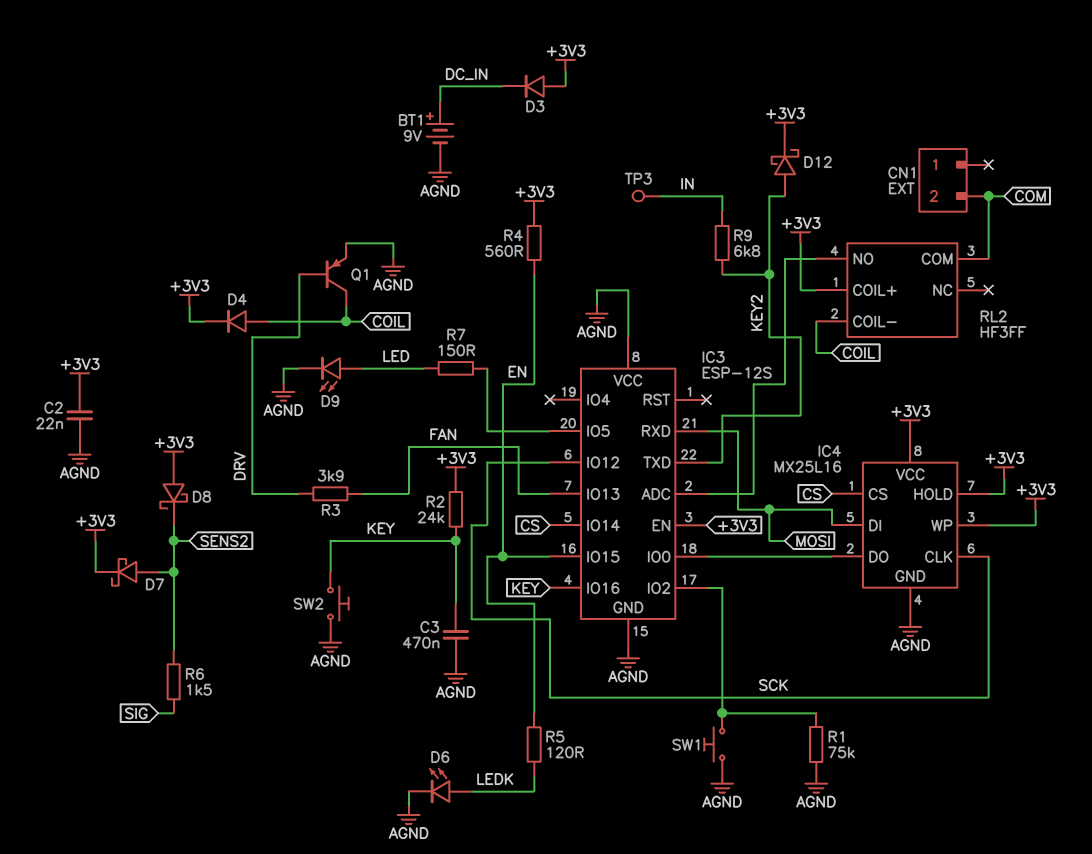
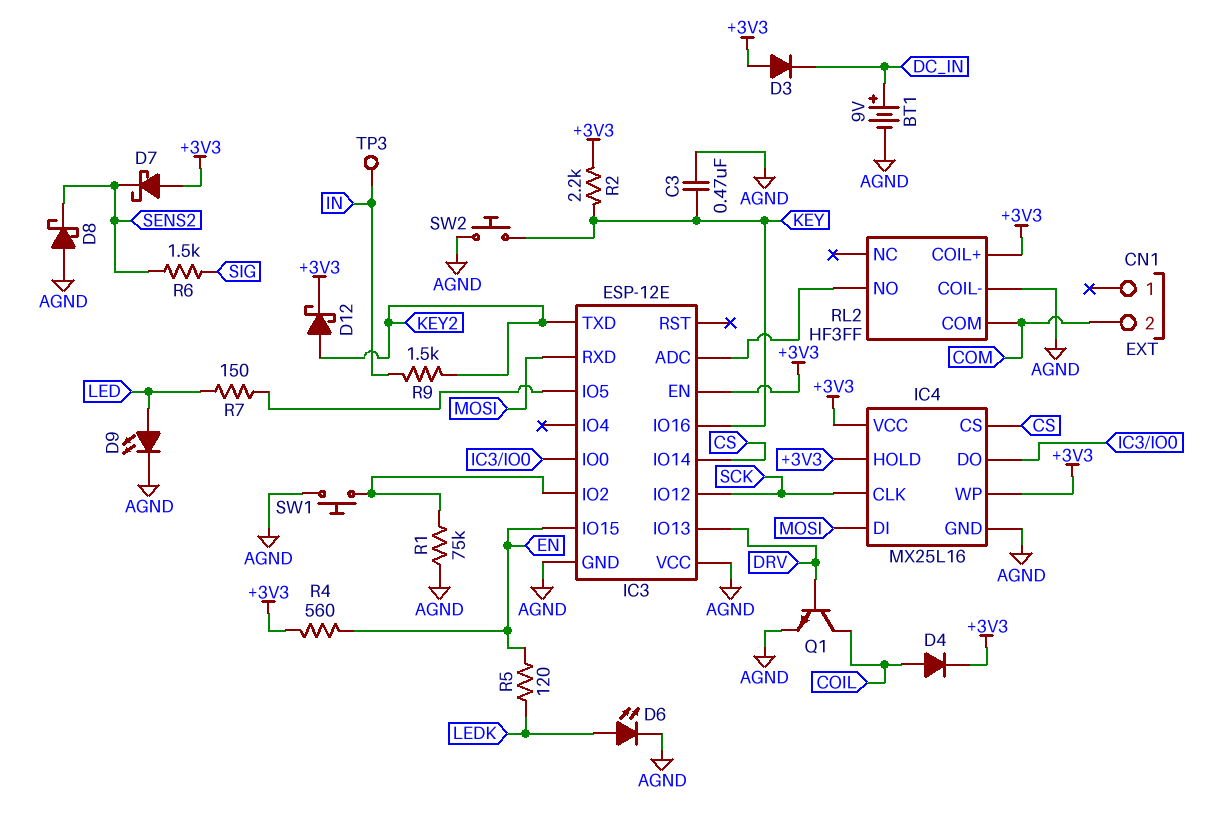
C2: 22nF (+3V3, AGND) -> none
D7: schottky (A SENS2, K +3V3) -> schottky (A +3V3, K SENS2)
D8: schottky (A +3V3, K SENS2) -> schottky (A AGND, K SENS2)
IC3: ESP-12S -> ESP-12E
IC3 pin IO13: FAN -> DRV
Q1: PNP (B DRV, C COIL, E AGND) -> NPN (B DRV, C COIL, E AGND)
R2: 24k (+3V3, KEY) -> 2.2k (+3V3, KEY)
R3: 3.9k (DRV, FAN) -> none
R9: 6.8k (IN, KEY2) -> 1.5k (IN, KEY2)
RL2 pin COIL-: COIL -> AGND

